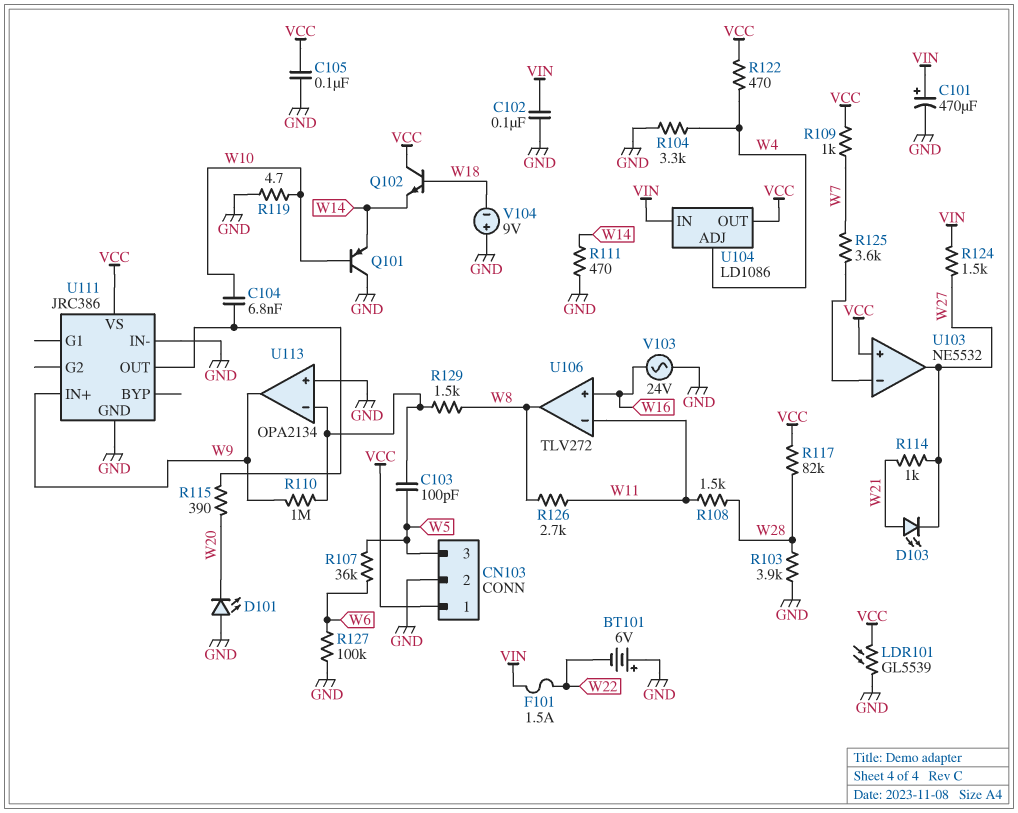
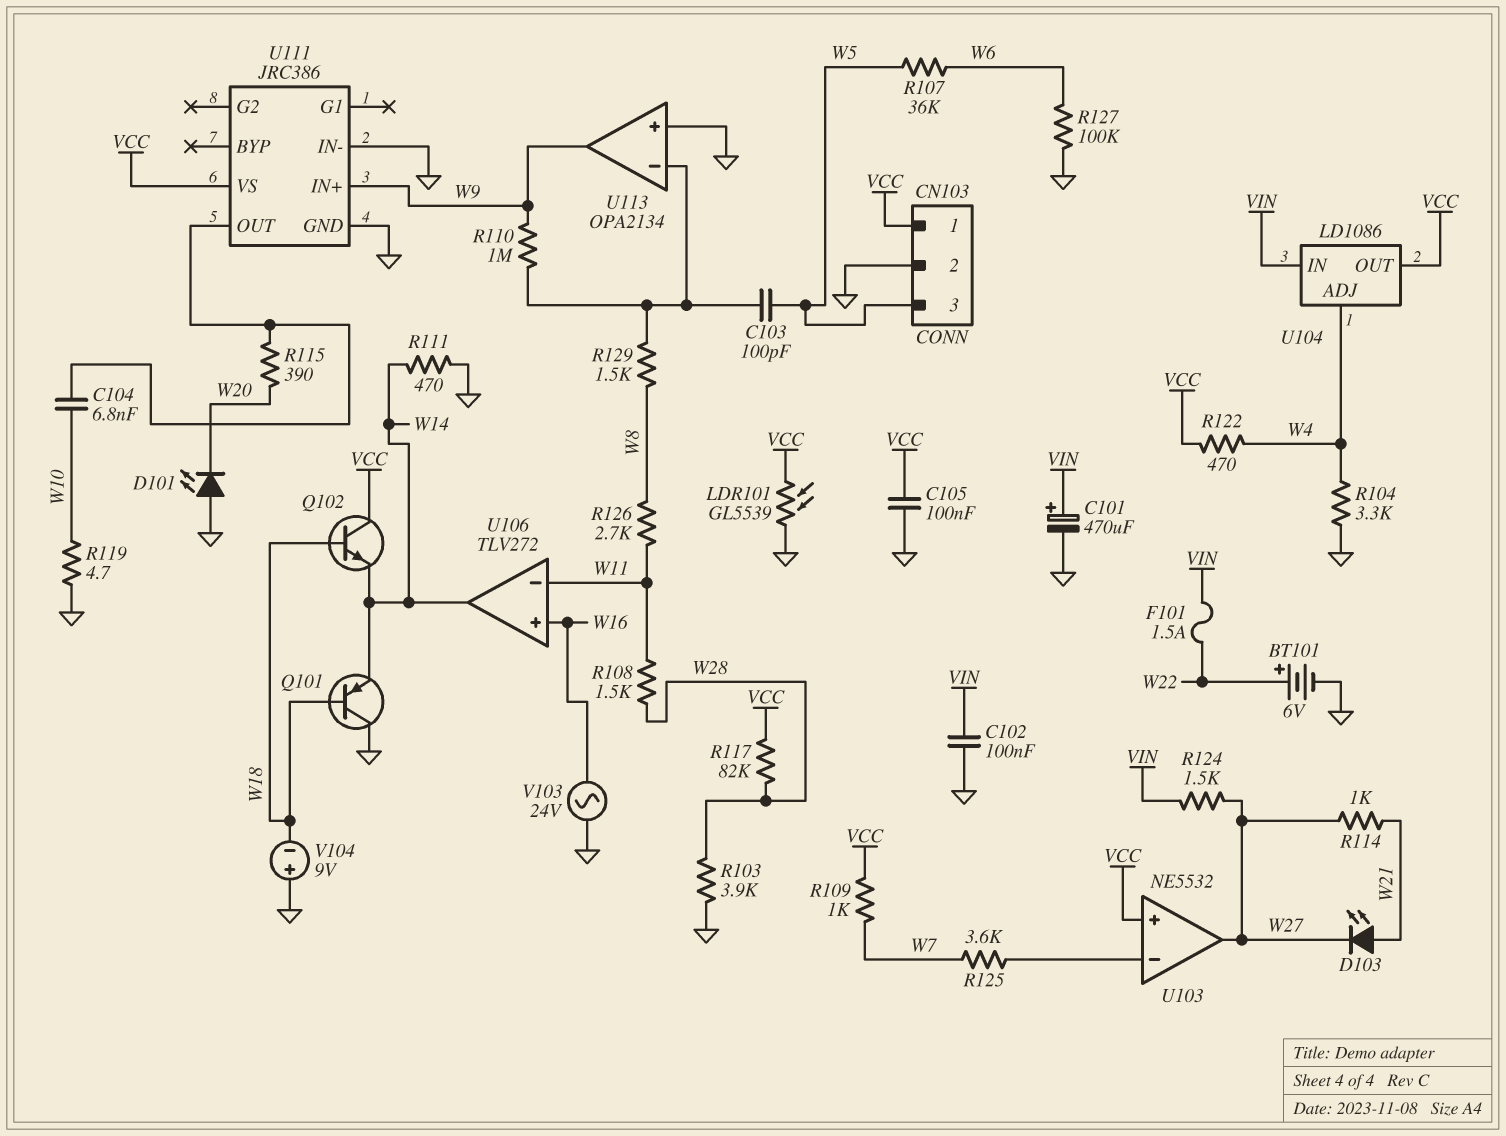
BT101: 6V (plus GND, minus W22) -> 6V (plus W22, minus GND)
Q101: PNP (B W10, C GND, E W14) -> PNP (B W18, C GND, E W14)
U106 pin out: W8 -> W14

